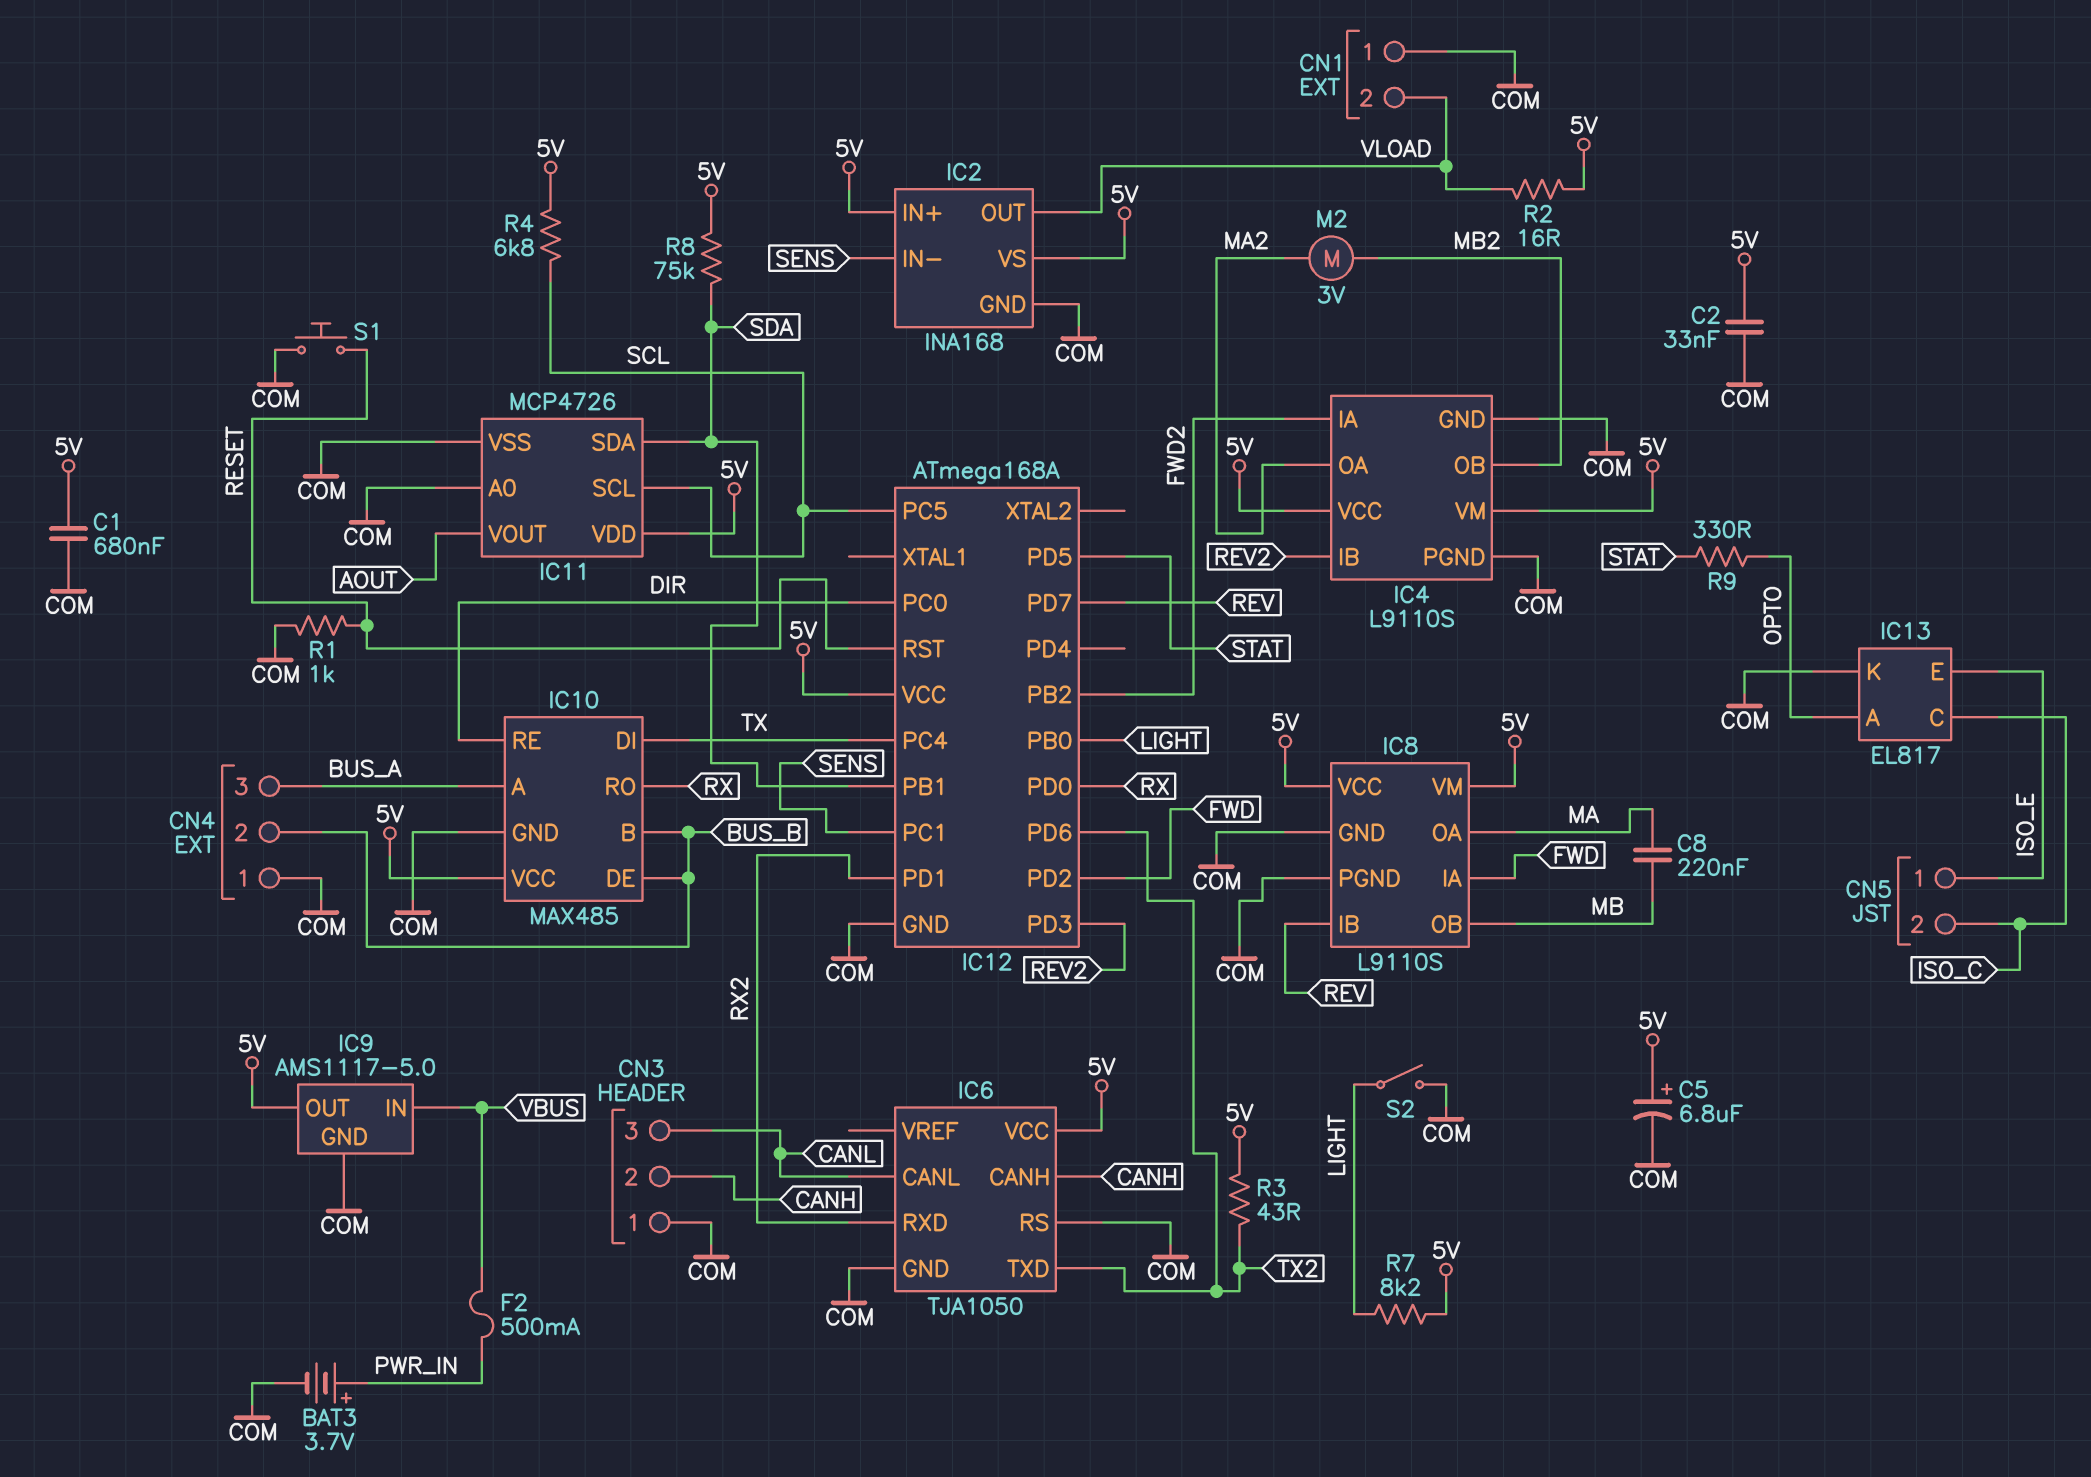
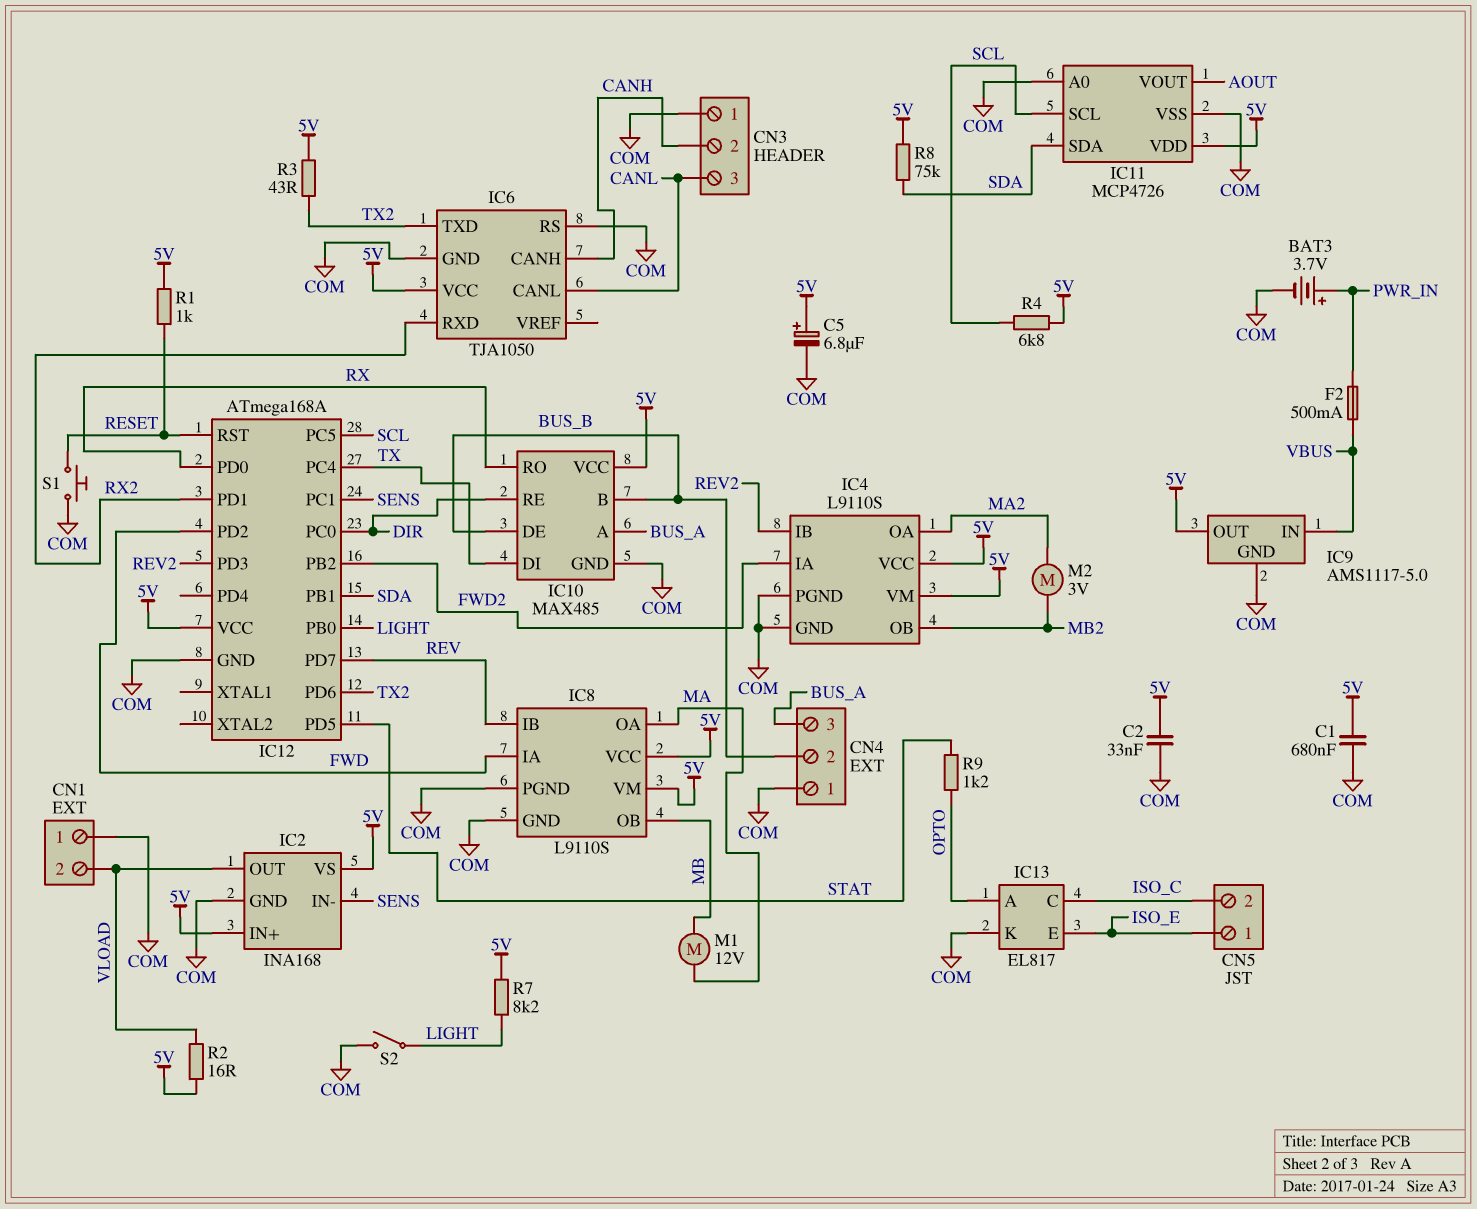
C8: 220nF (MA, MB) -> none
M1: none -> motor 12V (MA, MB)
R1: 1k (COM, RESET) -> 1k (5V, RESET)
R9: 330 (OPTO, STAT) -> 1.2k (OPTO, STAT)

